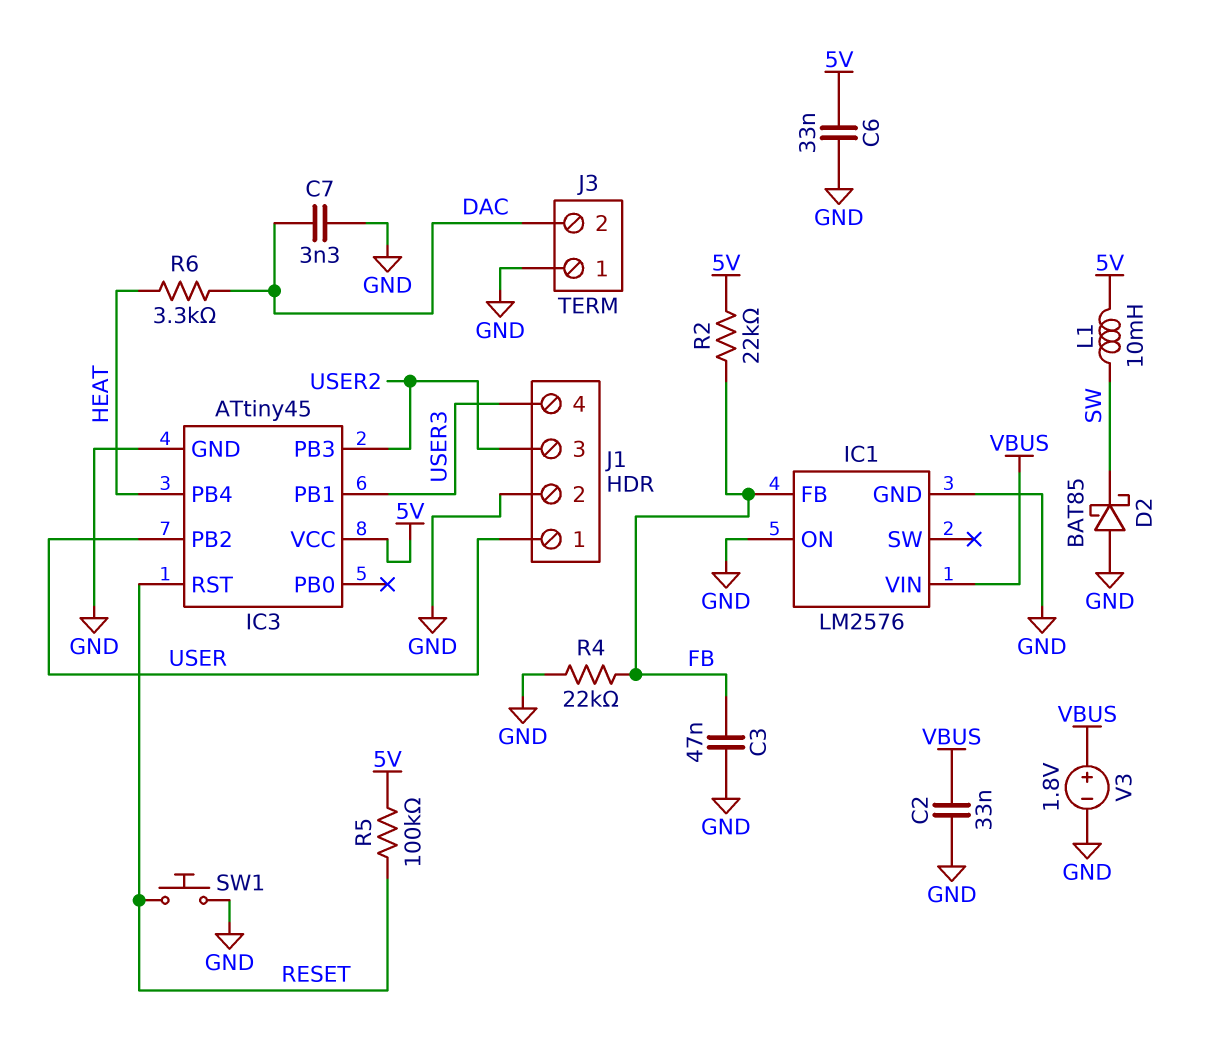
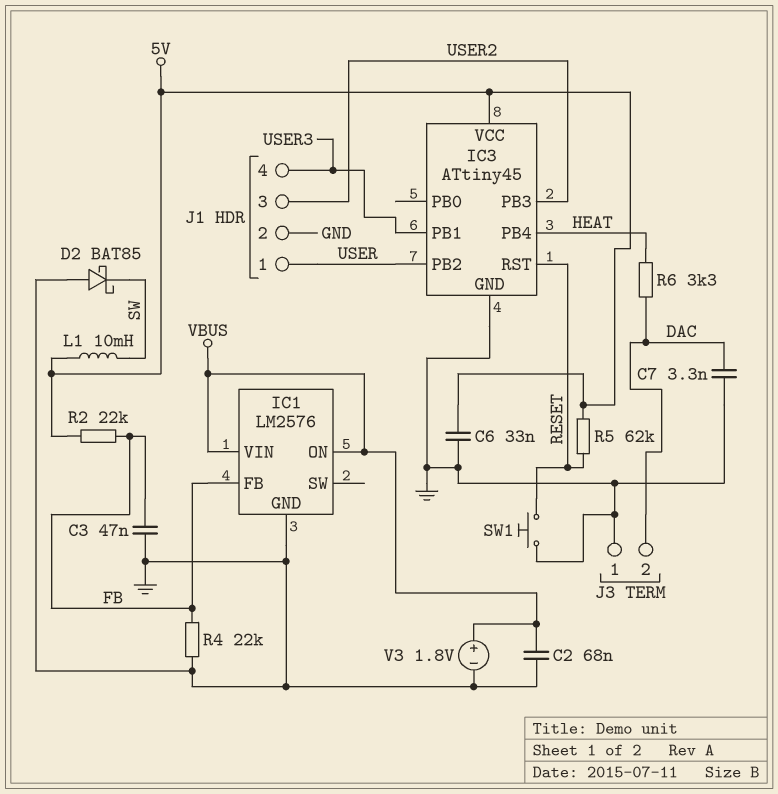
C2: 33nF (GND, VBUS) -> 68nF (GND, VBUS)
IC1 pin ON: GND -> VBUS
R5: 100k (5V, RESET) -> 62k (5V, RESET)

